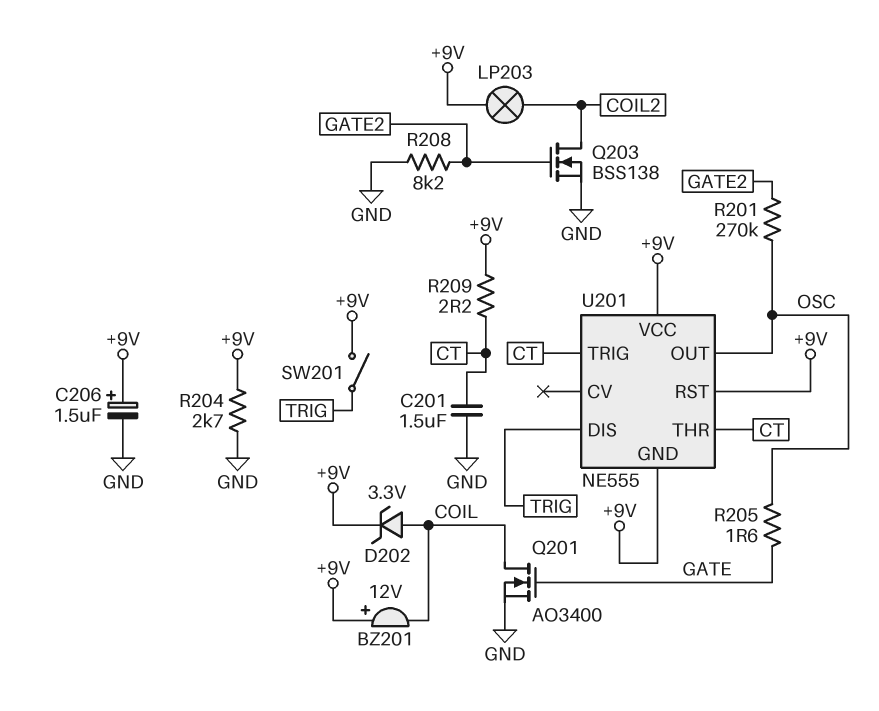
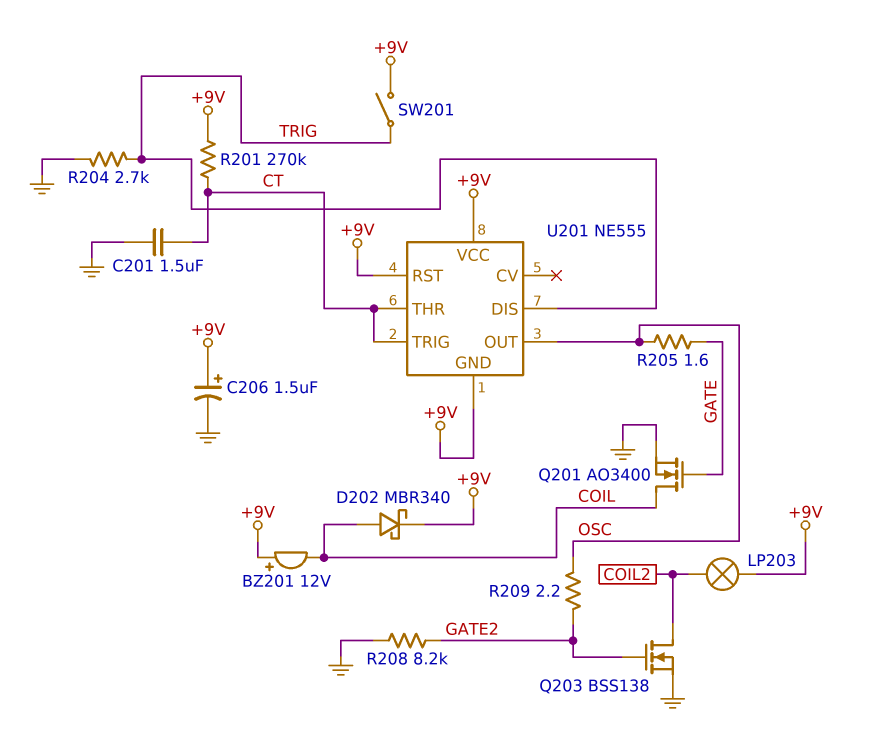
D202: zener 3.3V (A COIL, K +9V) -> schottky MBR340 (A COIL, K +9V)
R201: 270k (GATE2, OSC) -> 270k (+9V, CT)
R204: 2.7k (+9V, GND) -> 2.7k (GND, TRIG)
R209: 2.2 (+9V, CT) -> 2.2 (GATE2, OSC)

